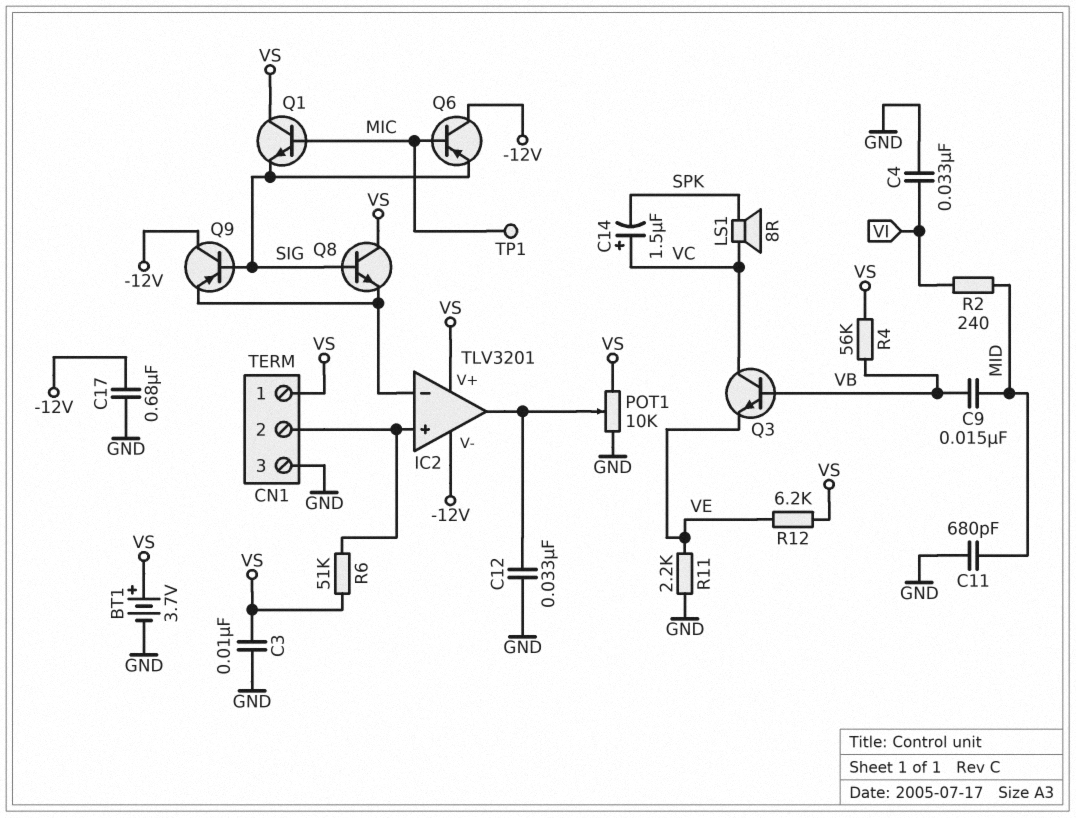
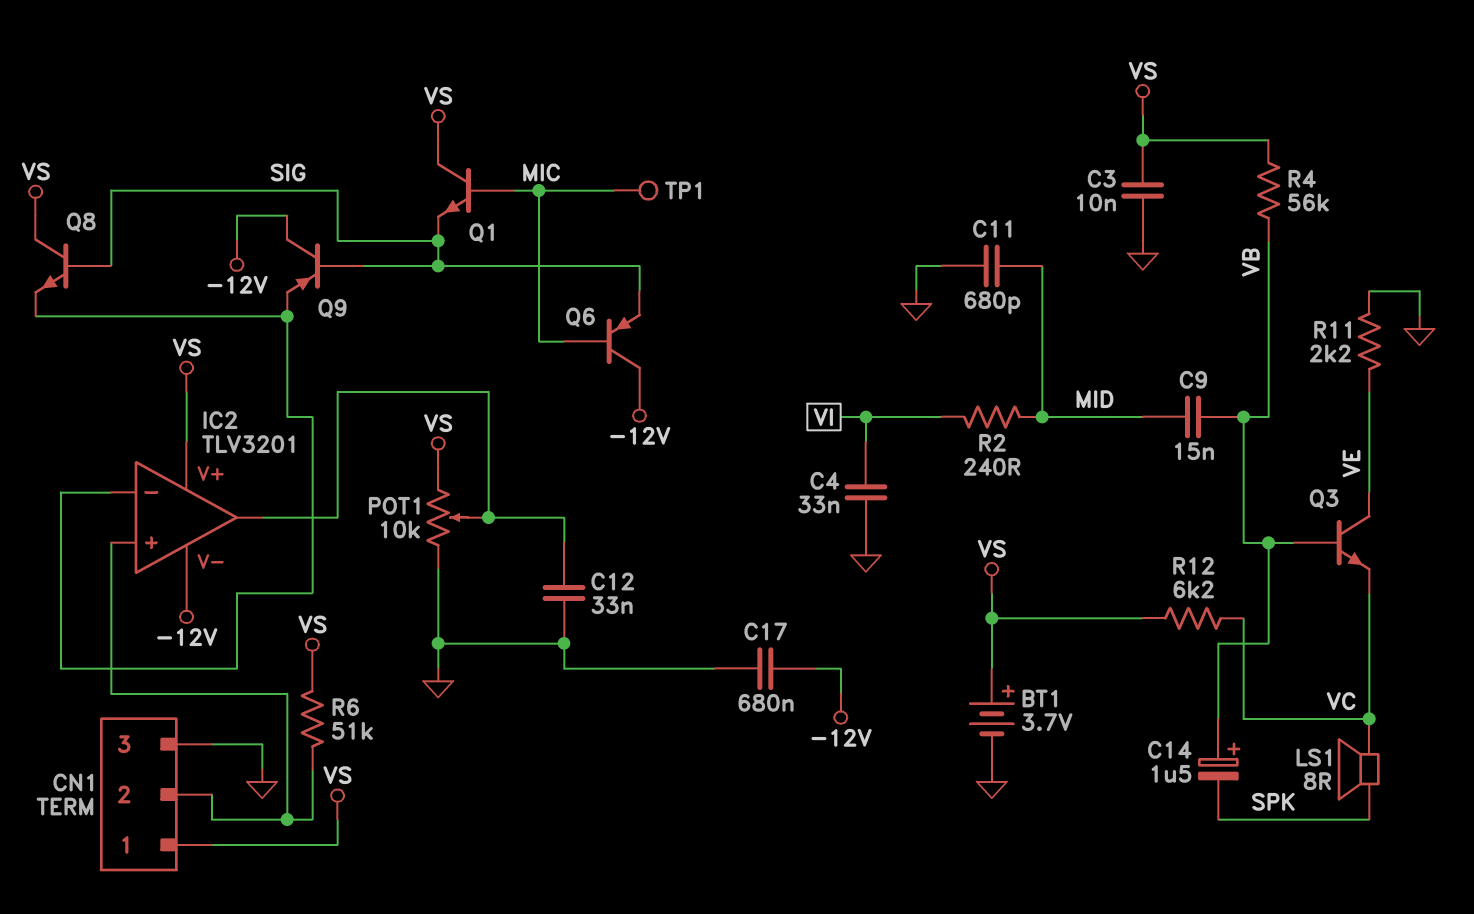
C14: 1.5uF (plus VC, minus SPK) -> 1.5uF (plus VB, minus SPK)
Q3: NPN (B VB, C VC, E VE) -> NPN (B VB, C VE, E VC)
R12: 6.2k (VE, VS) -> 6.2k (VC, VS)

